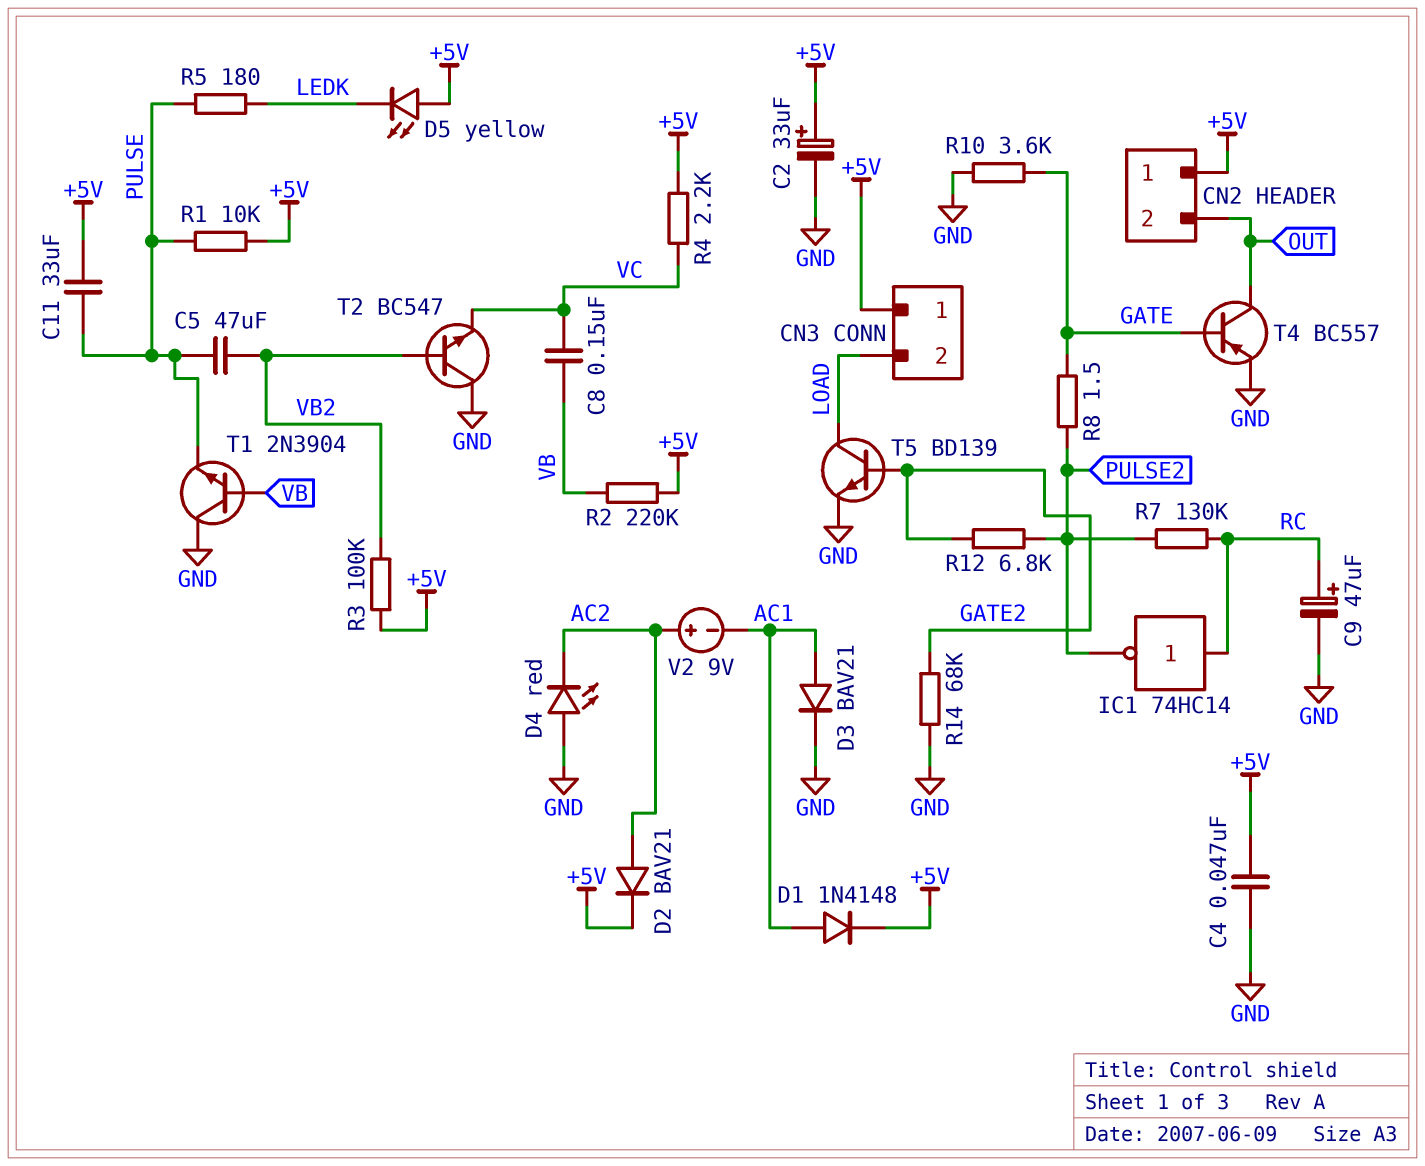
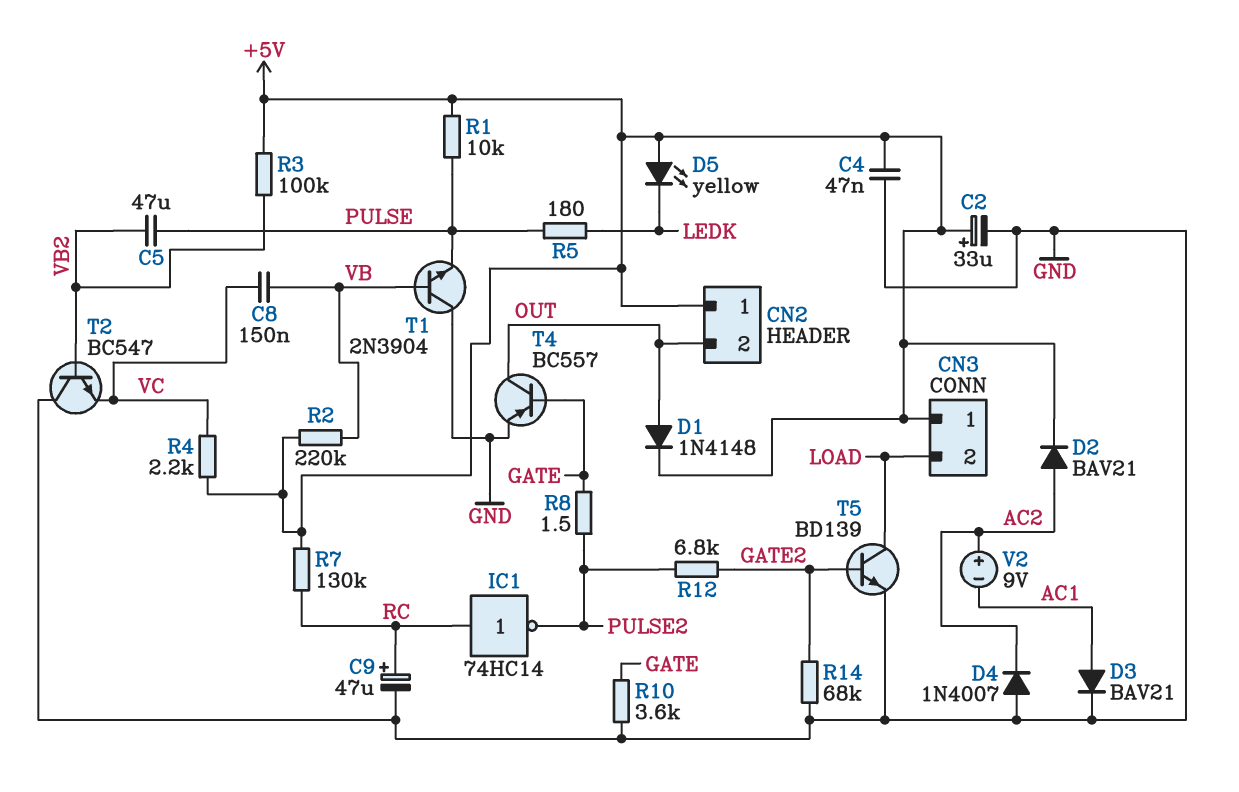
C11: 33uF (+5V, PULSE) -> none
D1: diode 1N4148 (A AC1, K +5V) -> diode 1N4148 (A OUT, K +5V)
D4: LED red (A GND, K AC2) -> diode 1N4007 (A GND, K AC2)
R7: 130k (PULSE2, RC) -> 130k (+5V, RC)

